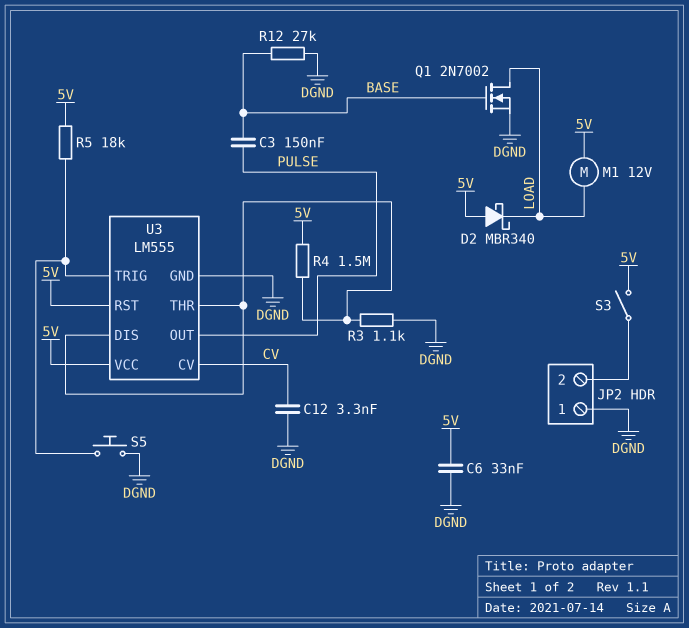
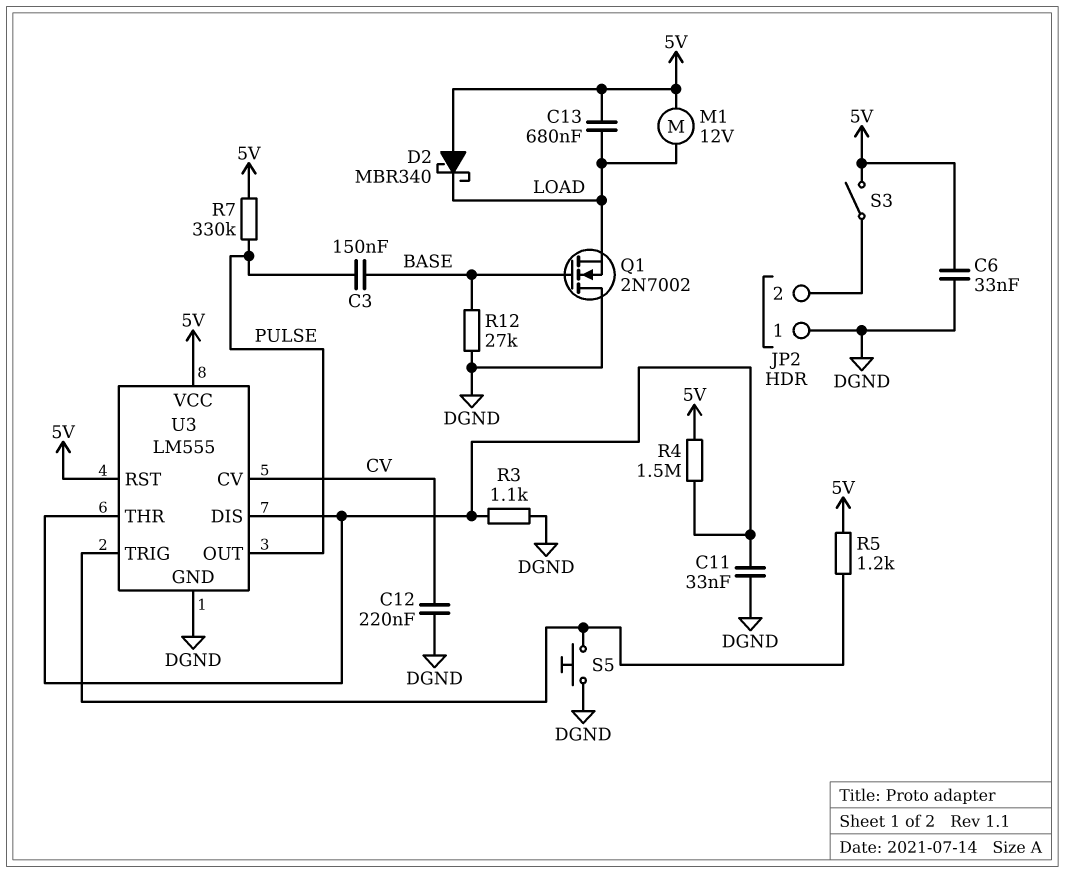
C11: none -> 33nF (DGND, U3/DIS)
C12: 3.3nF (CV, DGND) -> 220nF (CV, DGND)
C13: none -> 680nF (5V, LOAD)
Q1: NMOS 2N7002 (G BASE, D LOAD, S DGND) -> NMOS 2N7002 (G BASE, D DGND, S LOAD)
R5: 18k (5V, U3/TRIG) -> 1.2k (5V, U3/TRIG)
R7: none -> 330k (5V, PULSE)

